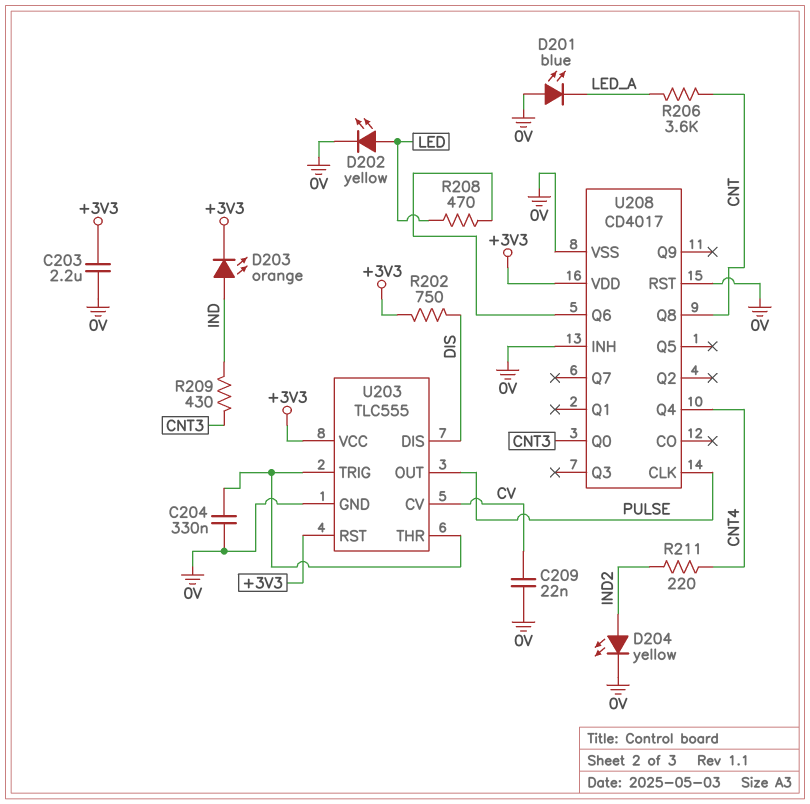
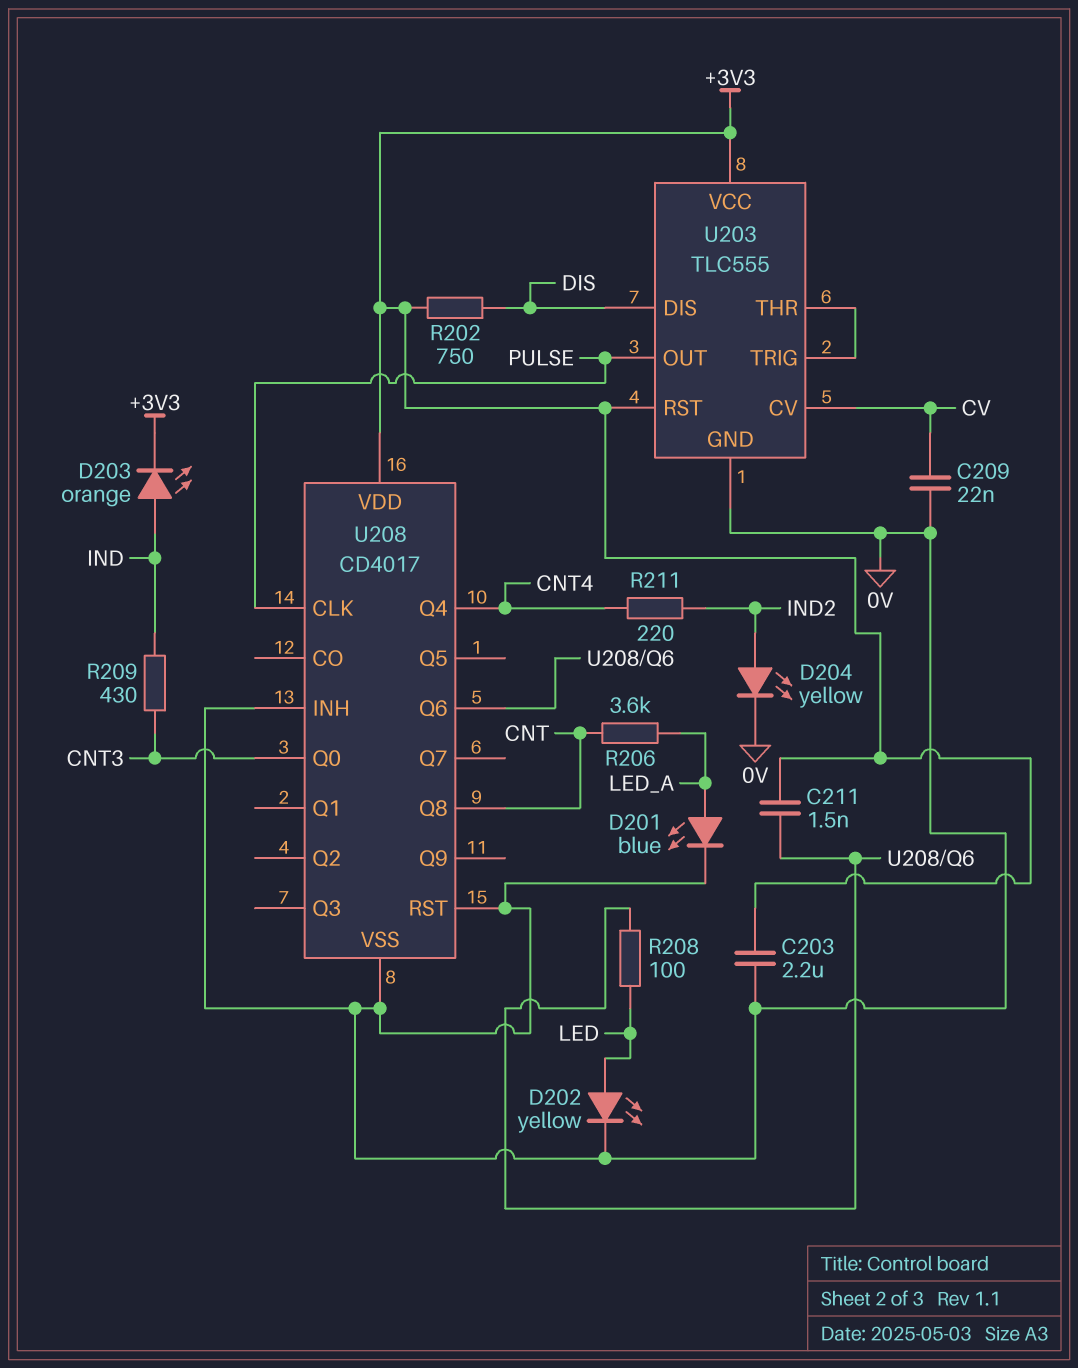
C204: 330nF (0V, U203/THR) -> none
C211: none -> 1.5nF (+3V3, U208/Q6)
D201: LED blue (A 0V, K LED_A) -> LED blue (A LED_A, K 0V)
R208: 470 (LED, U208/Q6) -> 100 (LED, U208/Q6)

